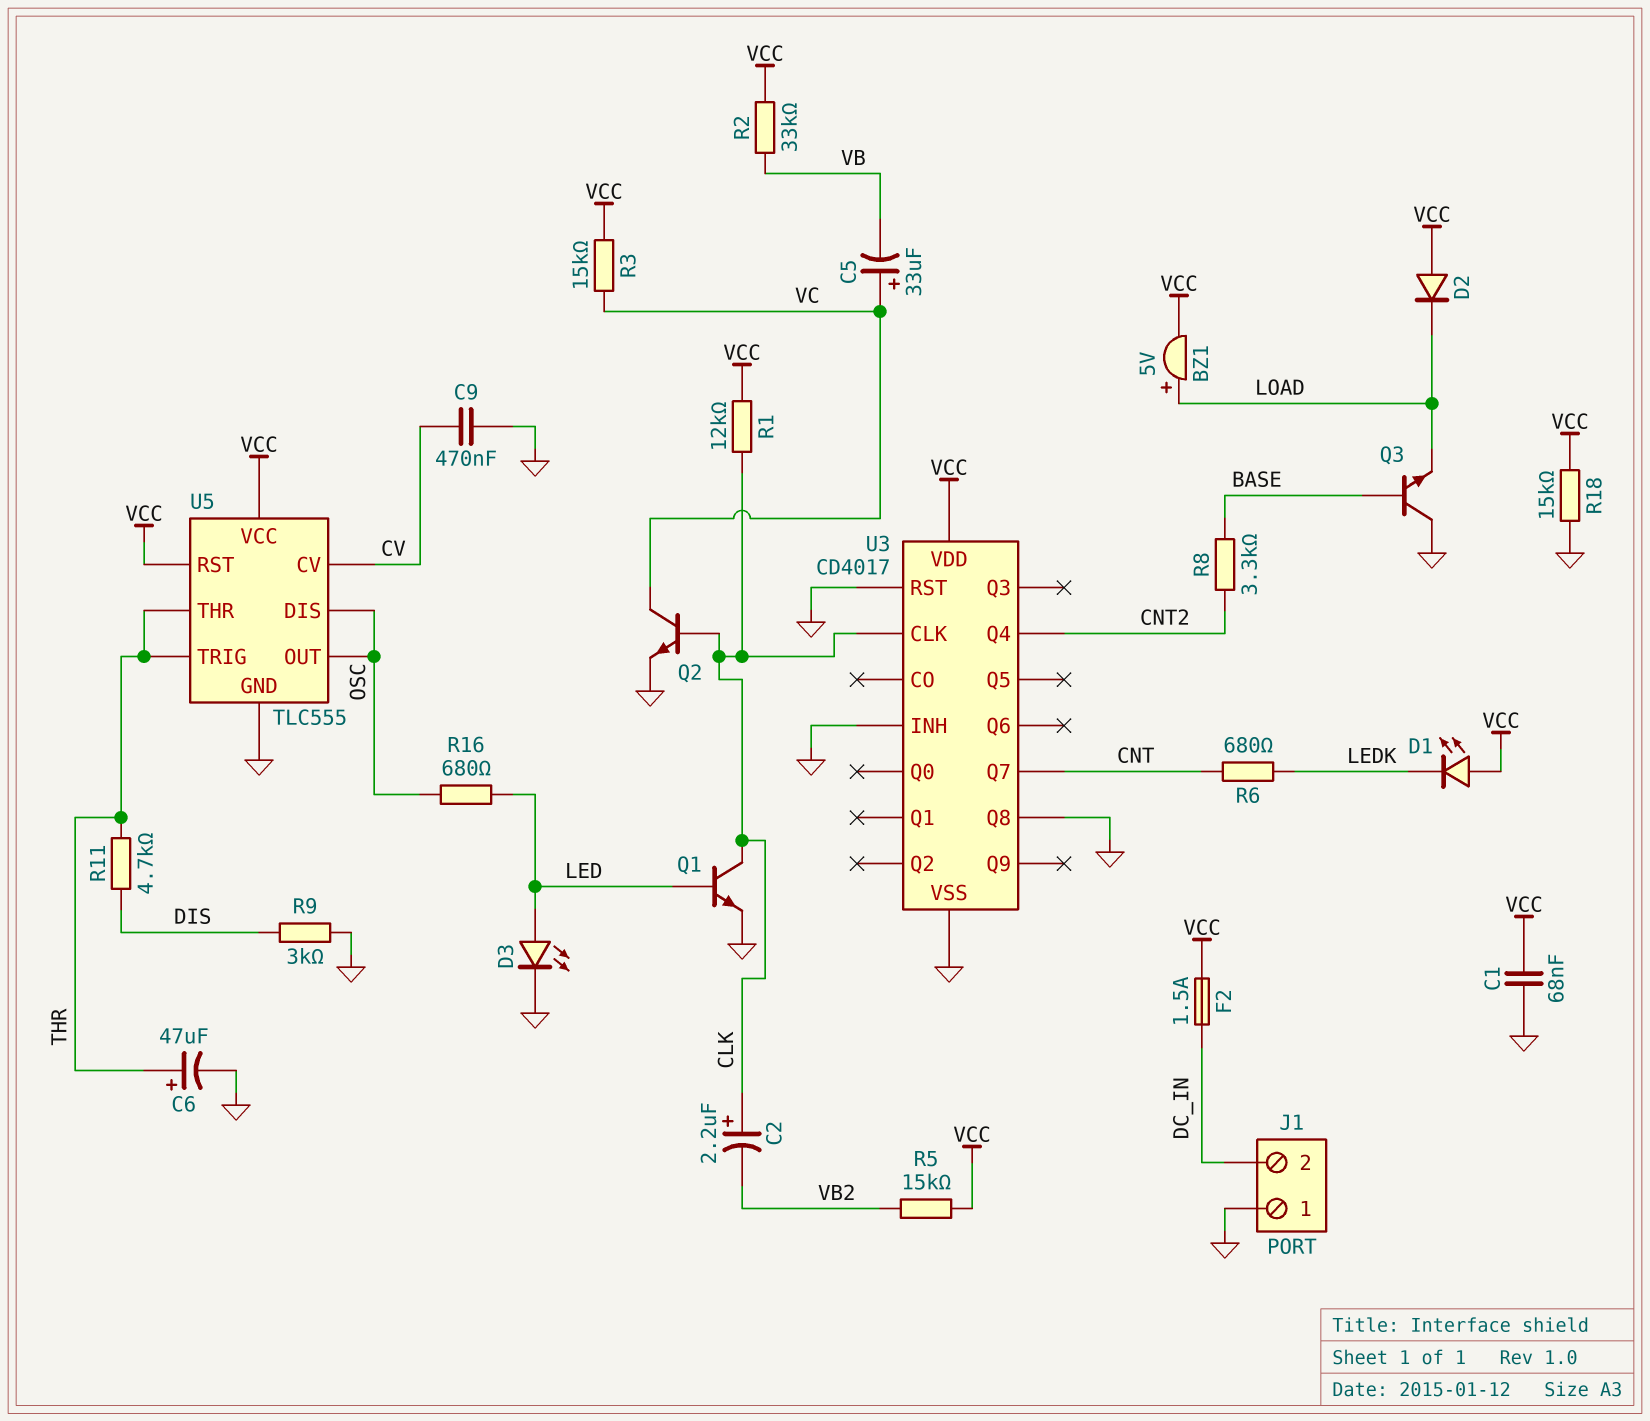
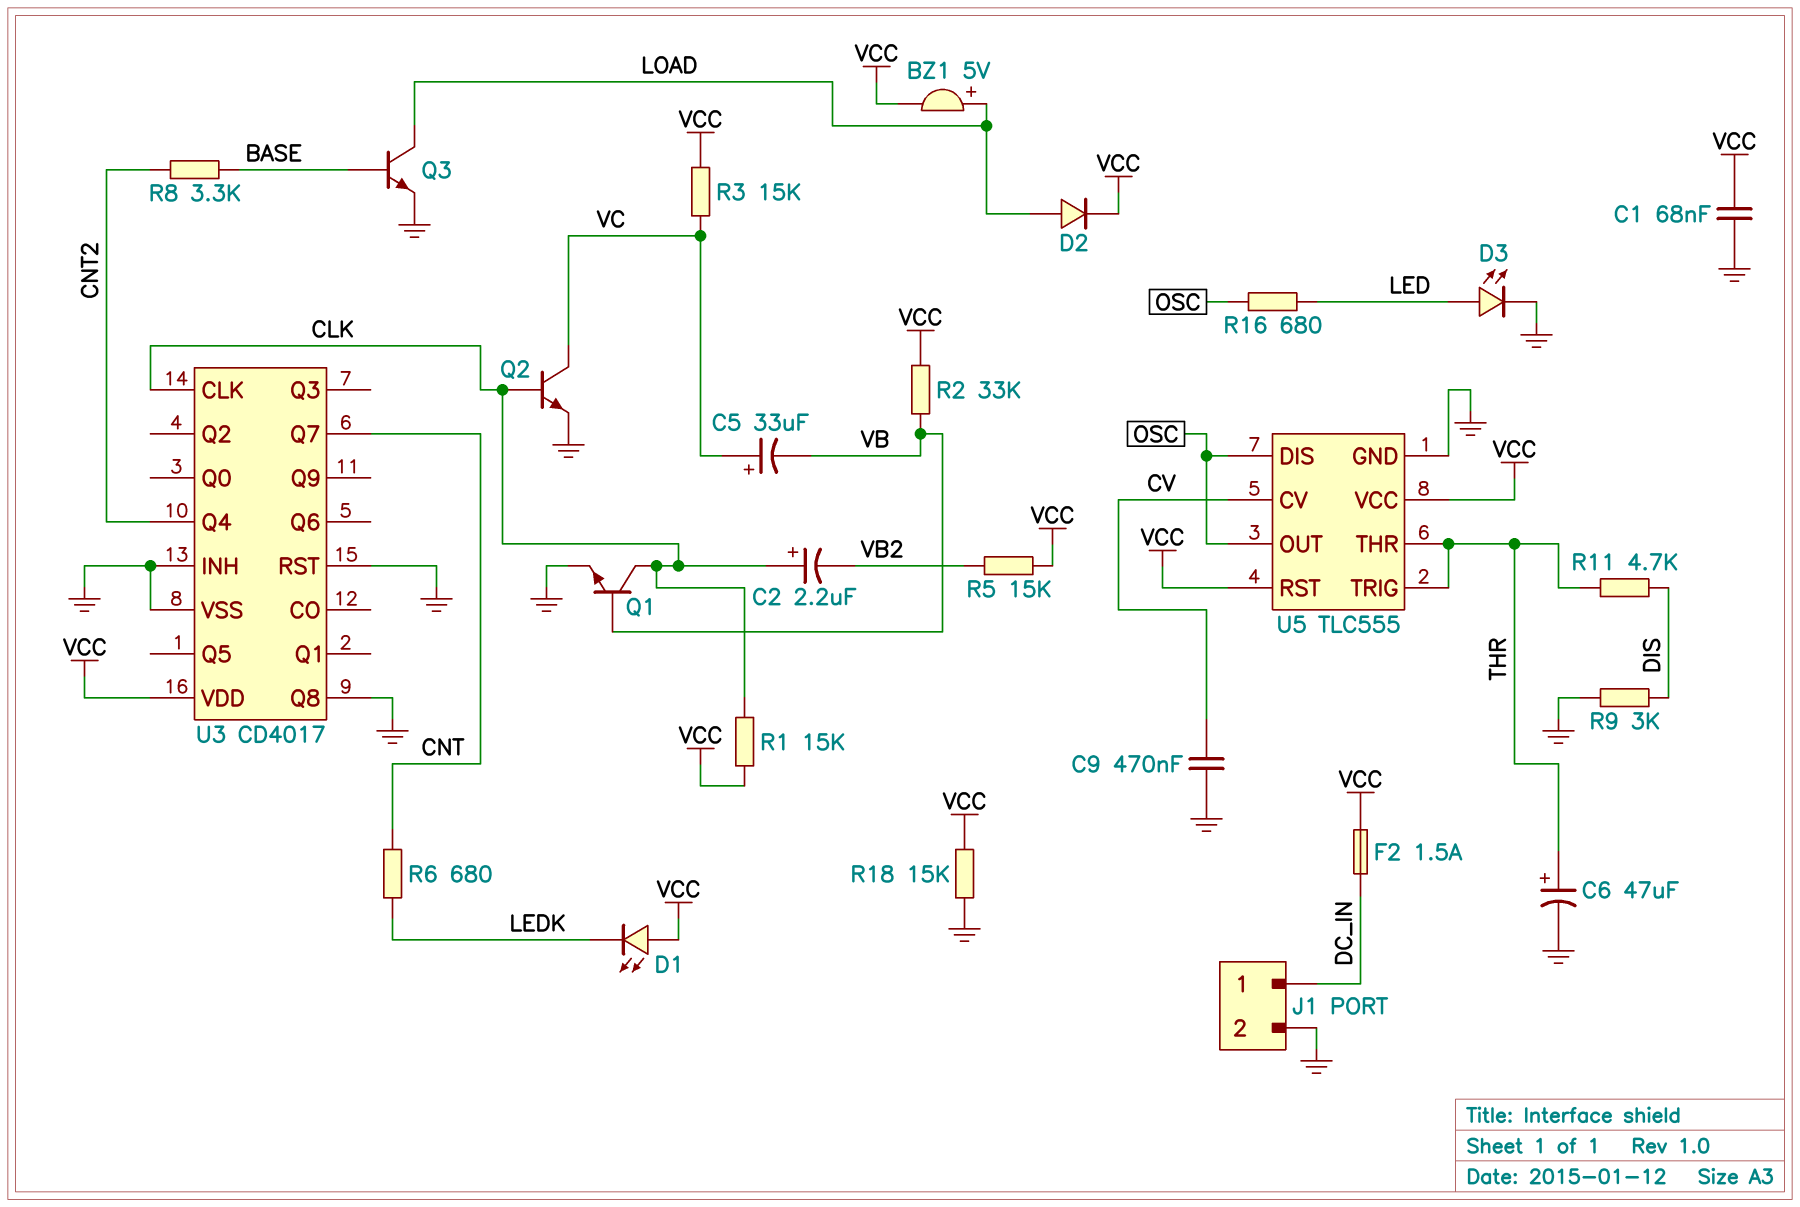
D2: diode (A VCC, K LOAD) -> diode (A LOAD, K VCC)
J1 pin 1: GND -> DC_IN
J1 pin 2: DC_IN -> GND
Q1: NPN (B LED, C CLK, E GND) -> NPN (B VB, C CLK, E GND)
Q3: NPN (B BASE, C GND, E LOAD) -> NPN (B BASE, C LOAD, E GND)
R1: 12k (CLK, VCC) -> 15k (CLK, VCC)

